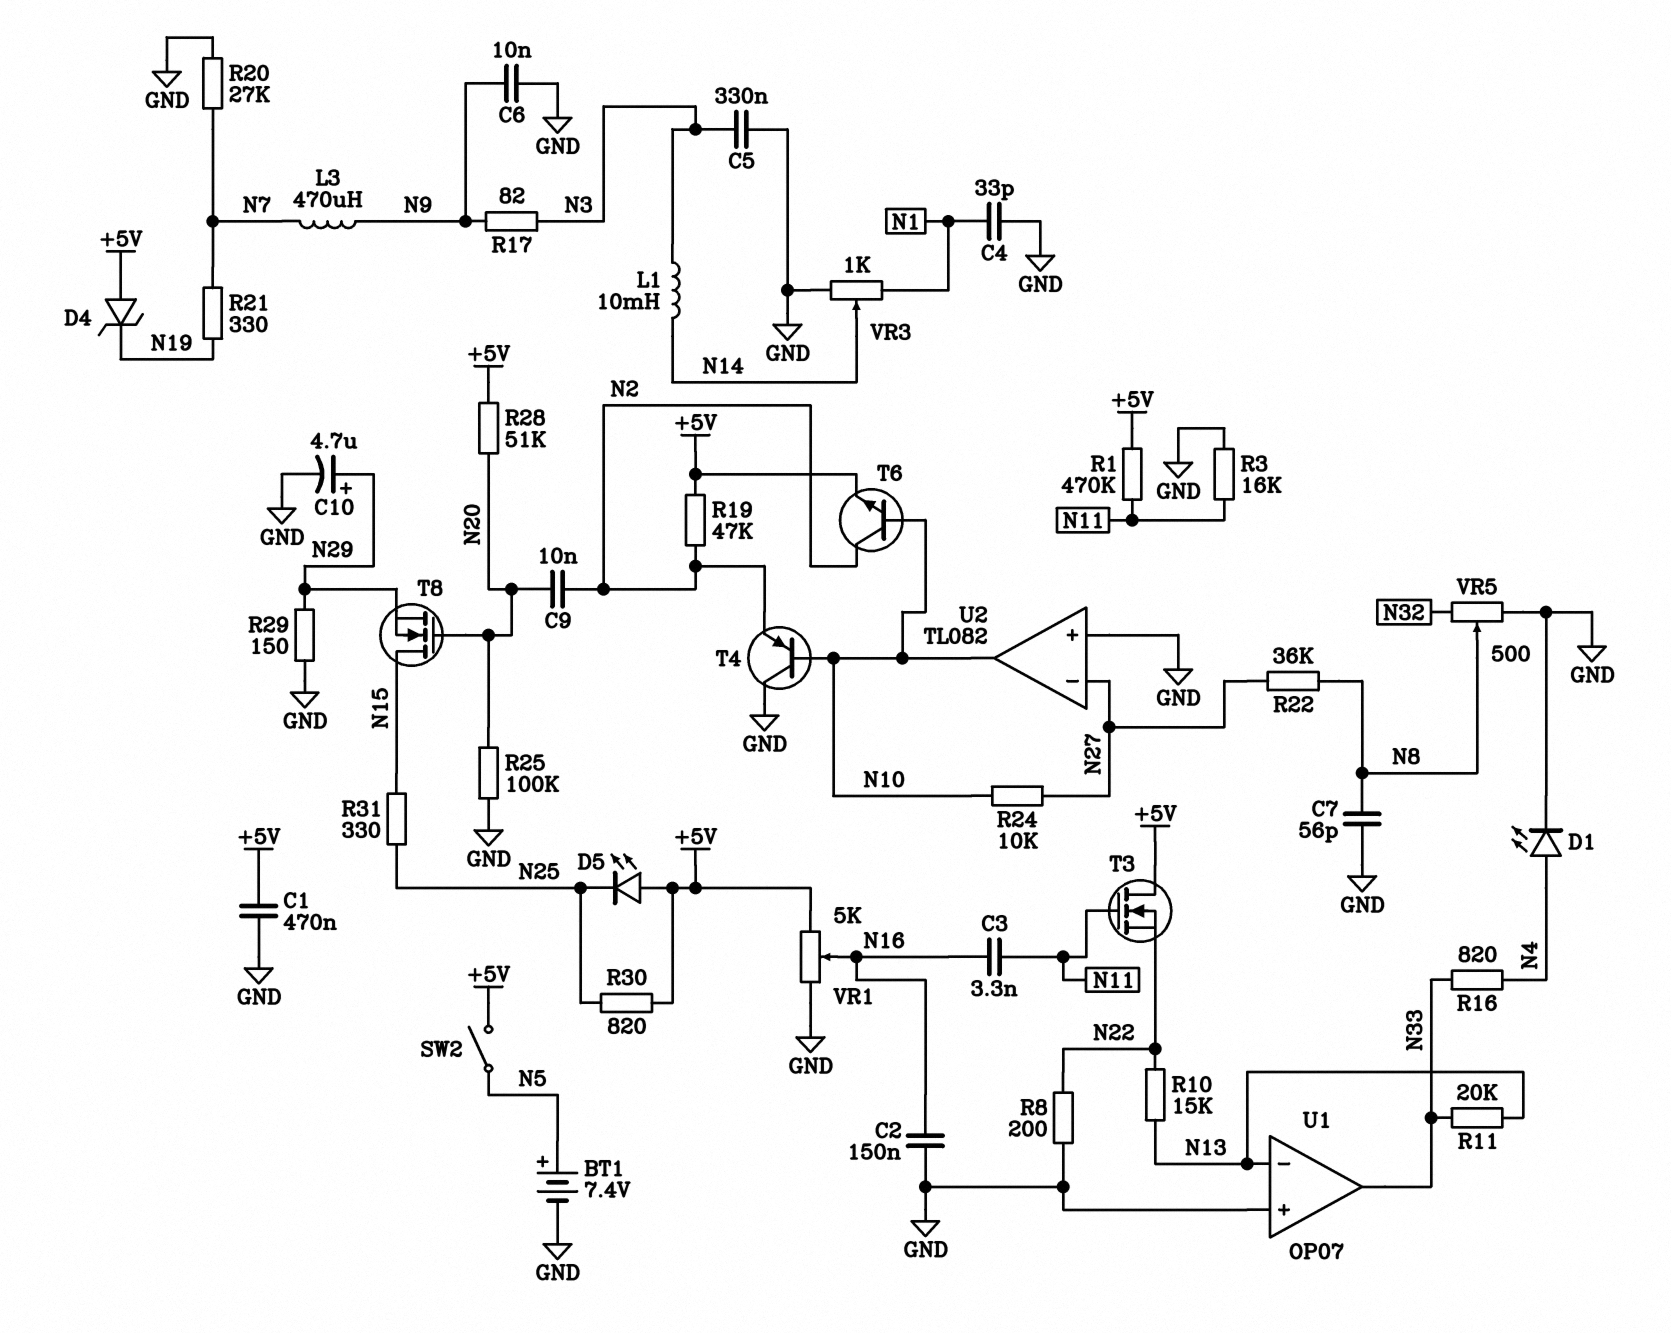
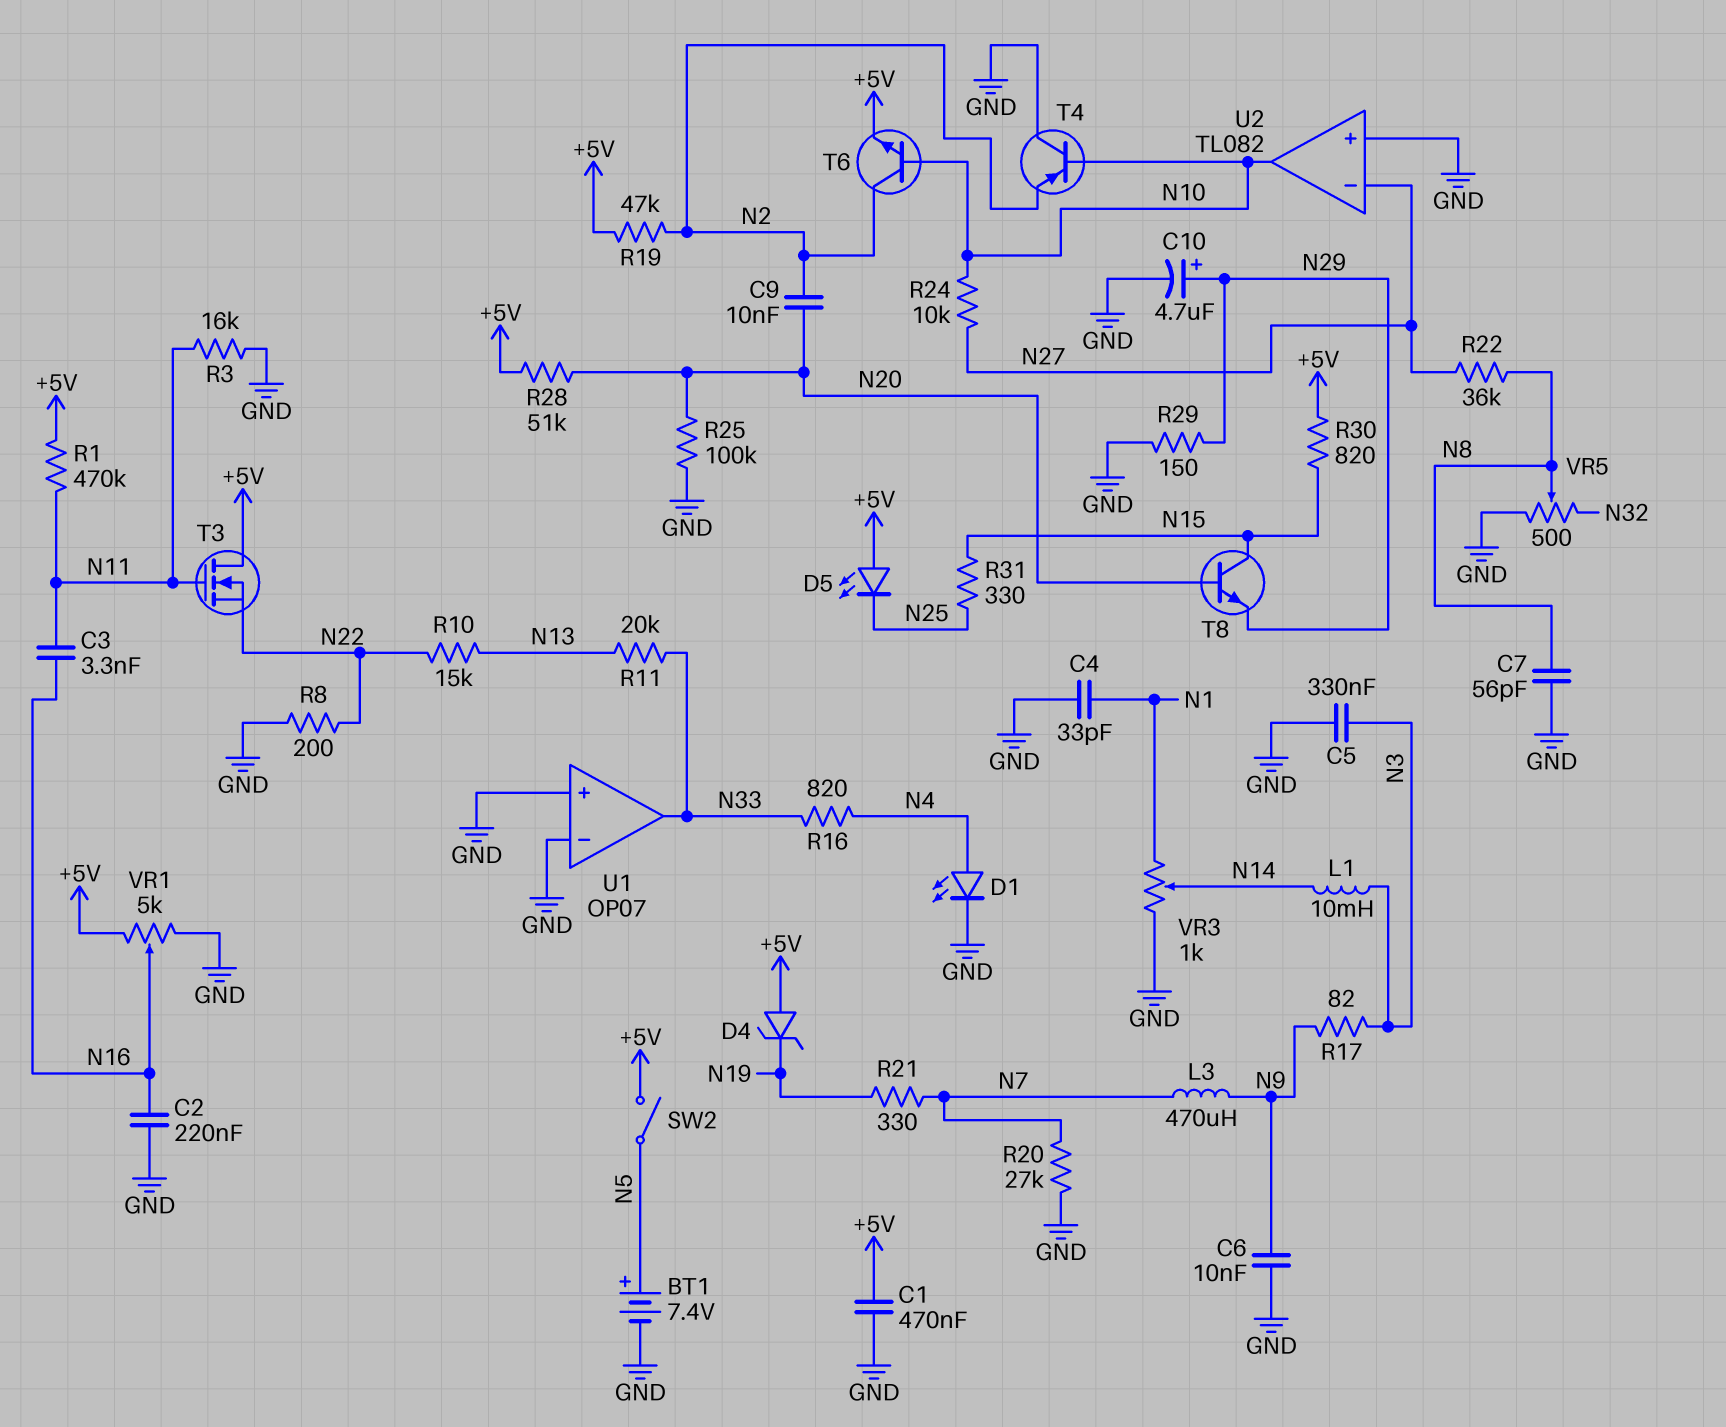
C2: 150nF (GND, N16) -> 220nF (GND, N16)
R30: 820 (+5V, N25) -> 820 (+5V, N15)
T8: NMOS (G N20, D N15, S N29) -> NPN (B N20, C N15, E N29)
U1 pin in-: N13 -> GND

